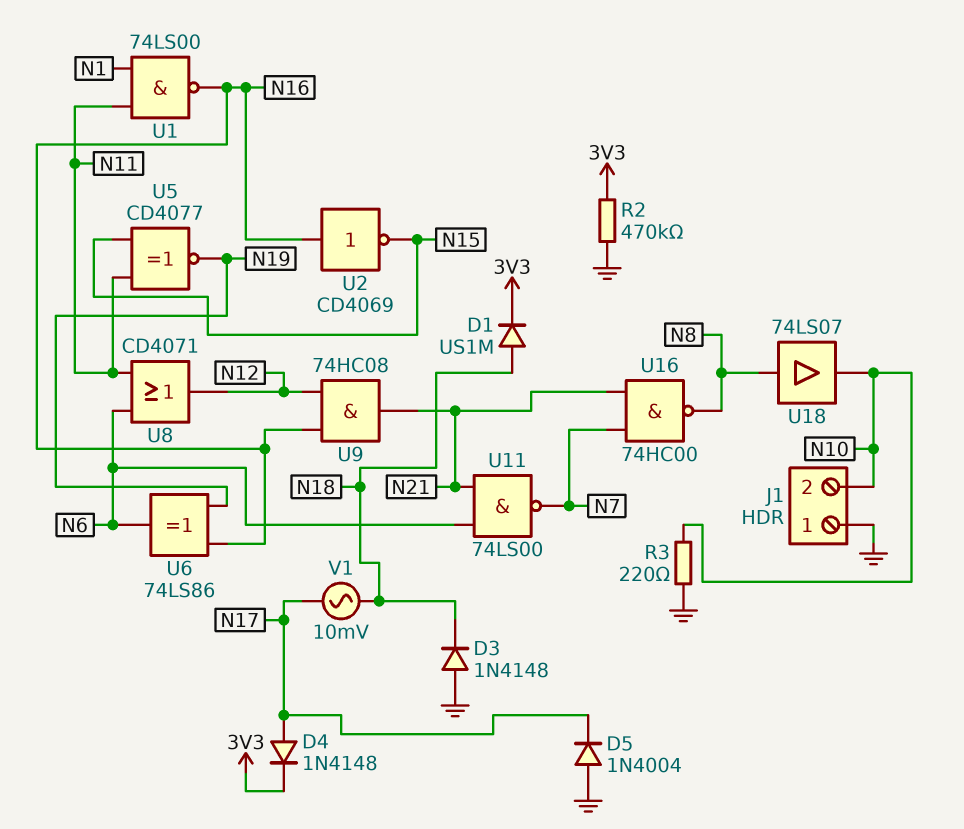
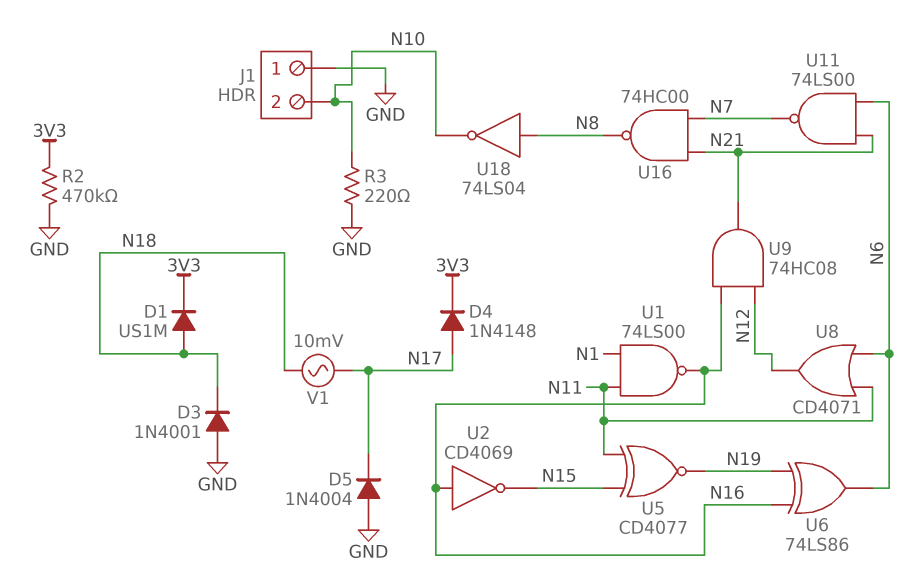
D3: diode 1N4148 (A GND, K N18) -> diode 1N4001 (A GND, K N18)
U18: buffer 74LS07 (in N8, out N10) -> NOT 74LS04 (in N8, out N10)

